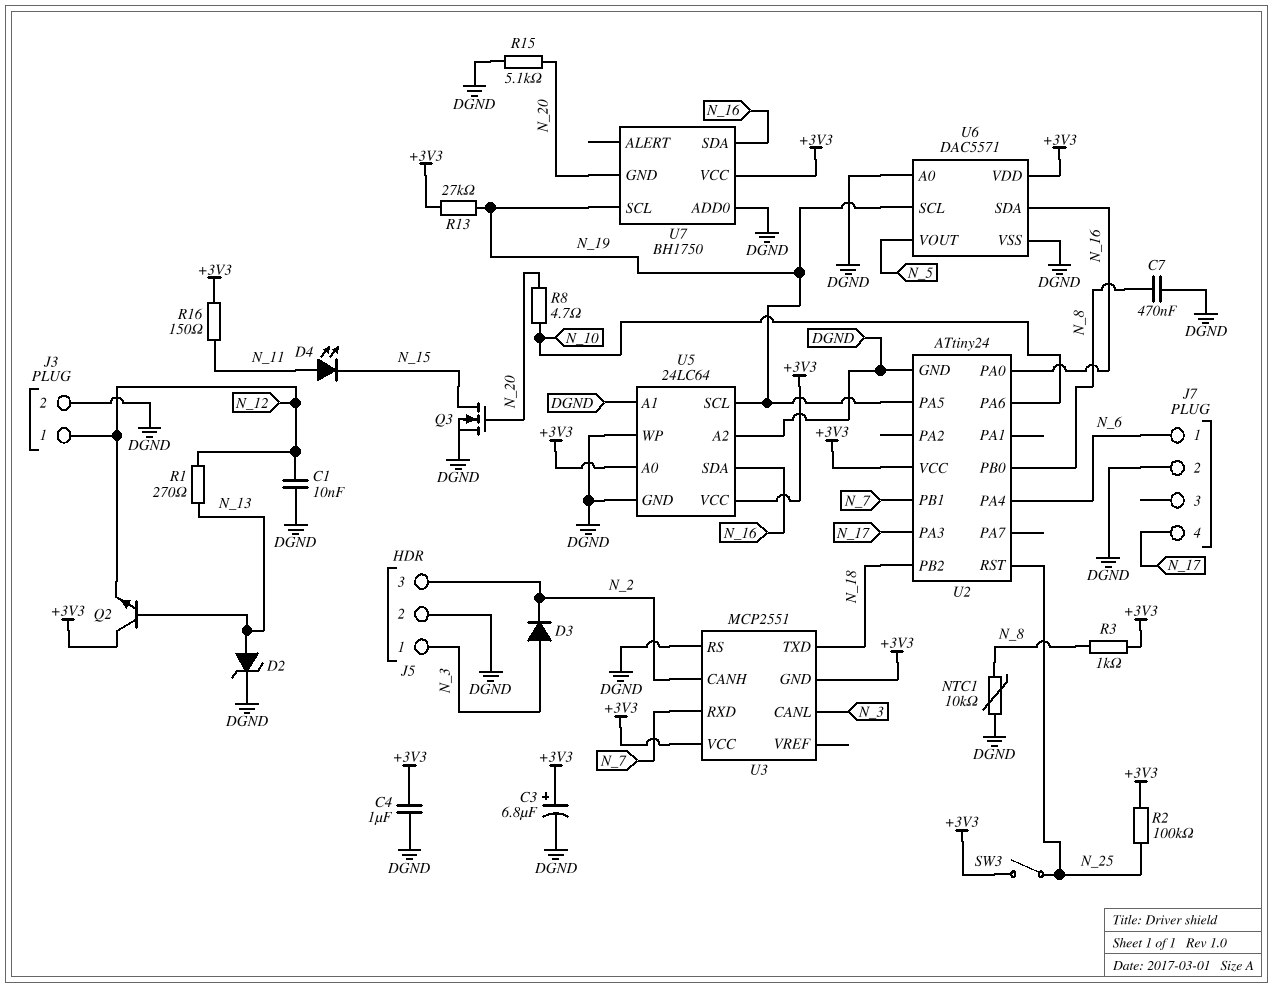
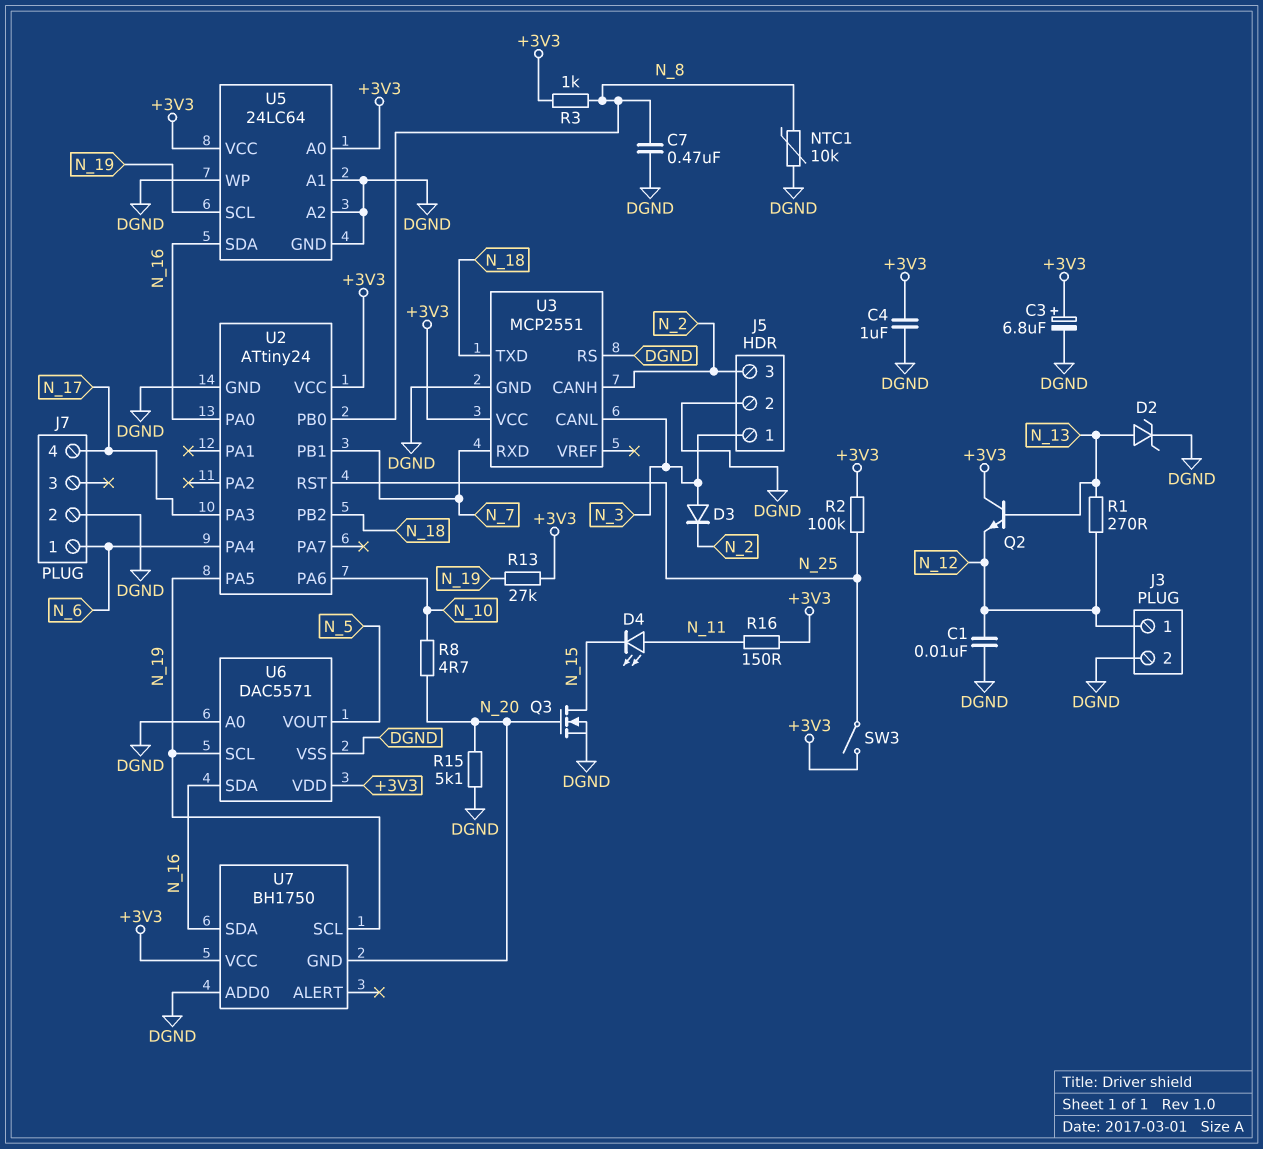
U3 pin GND: +3V3 -> DGND

